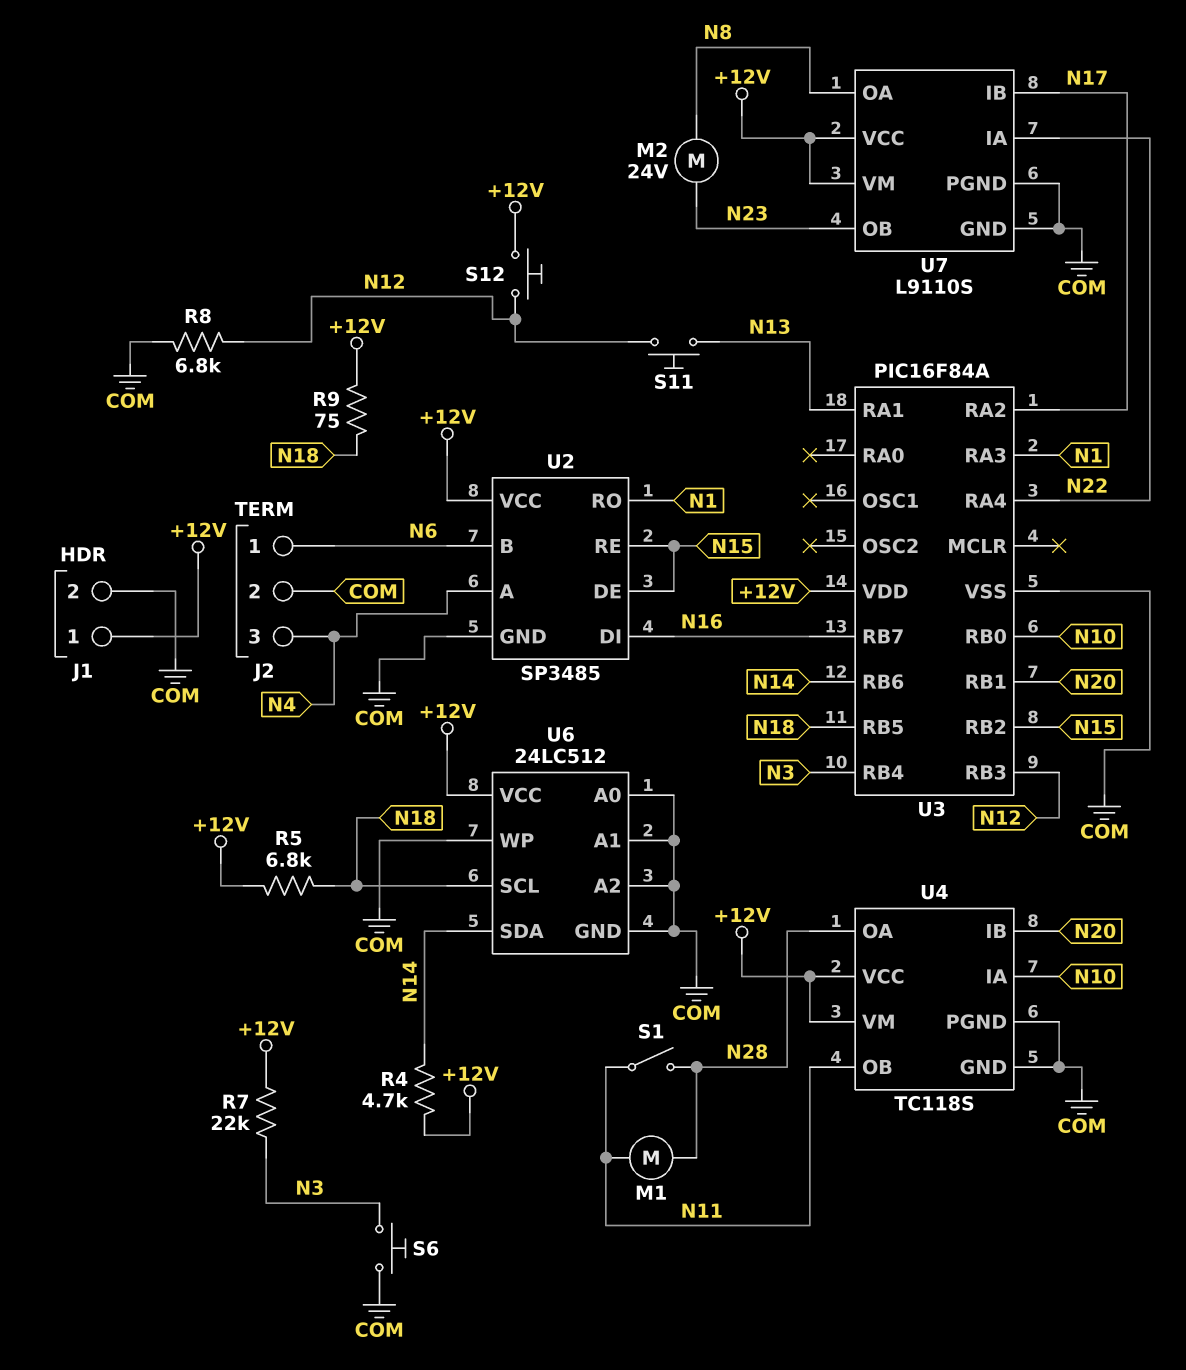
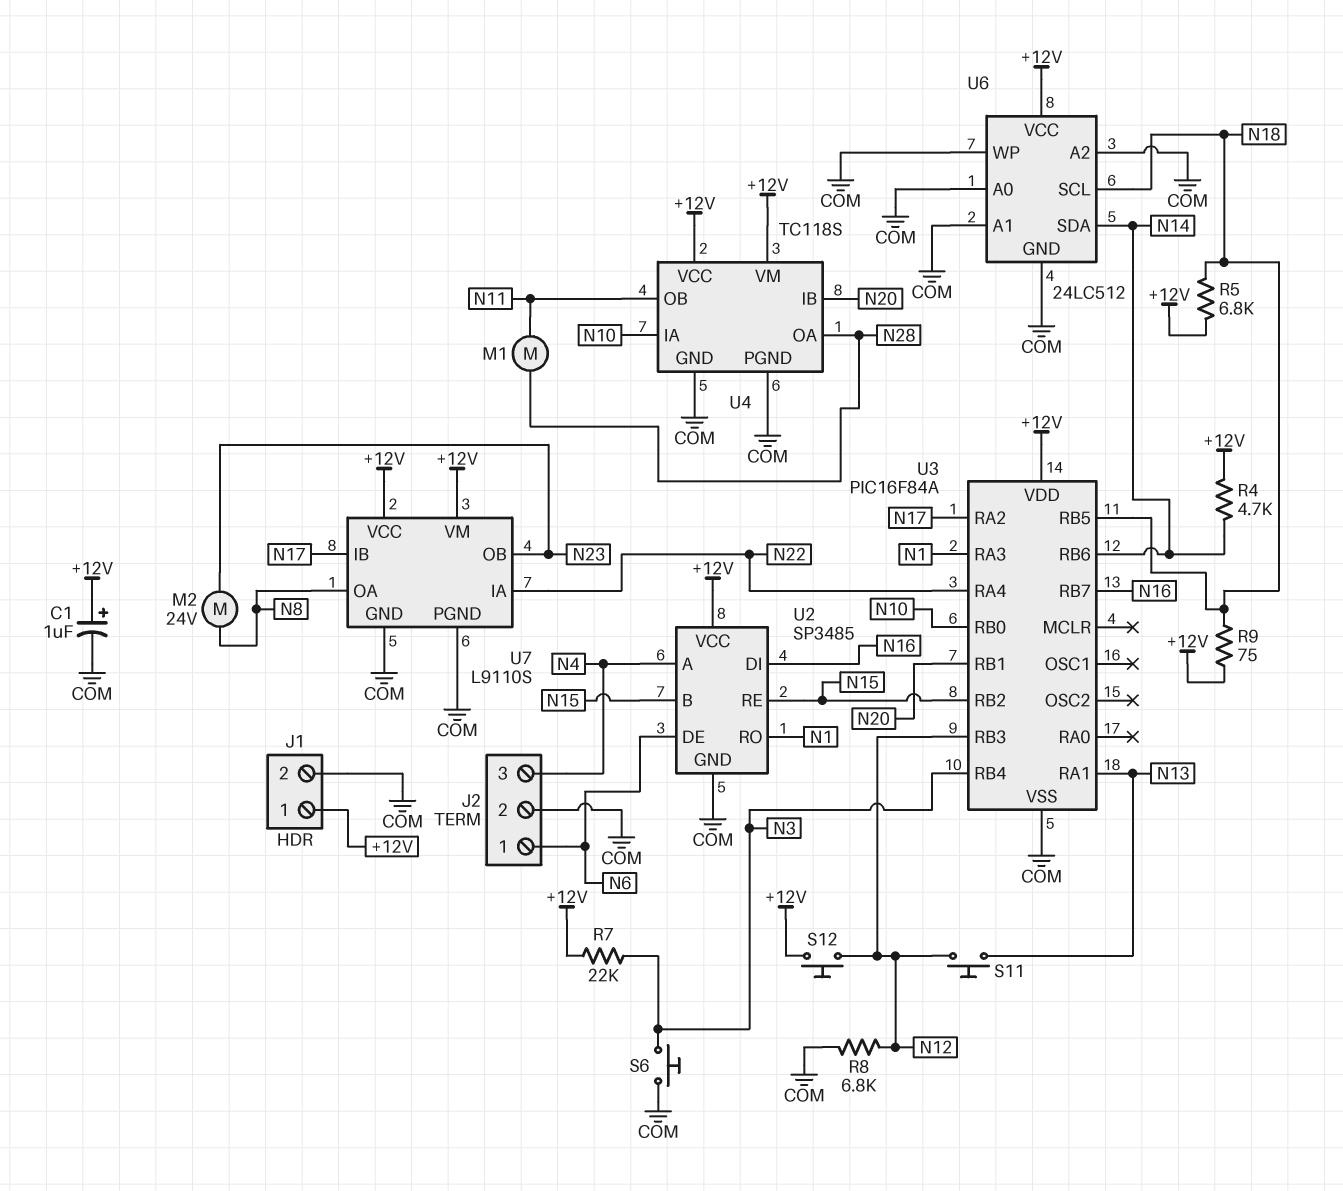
C1: none -> 1uF (plus +12V, minus COM)
S1: switch (N11, N28) -> none
U2 pin B: N6 -> N15
U2 pin DE: N15 -> N6

